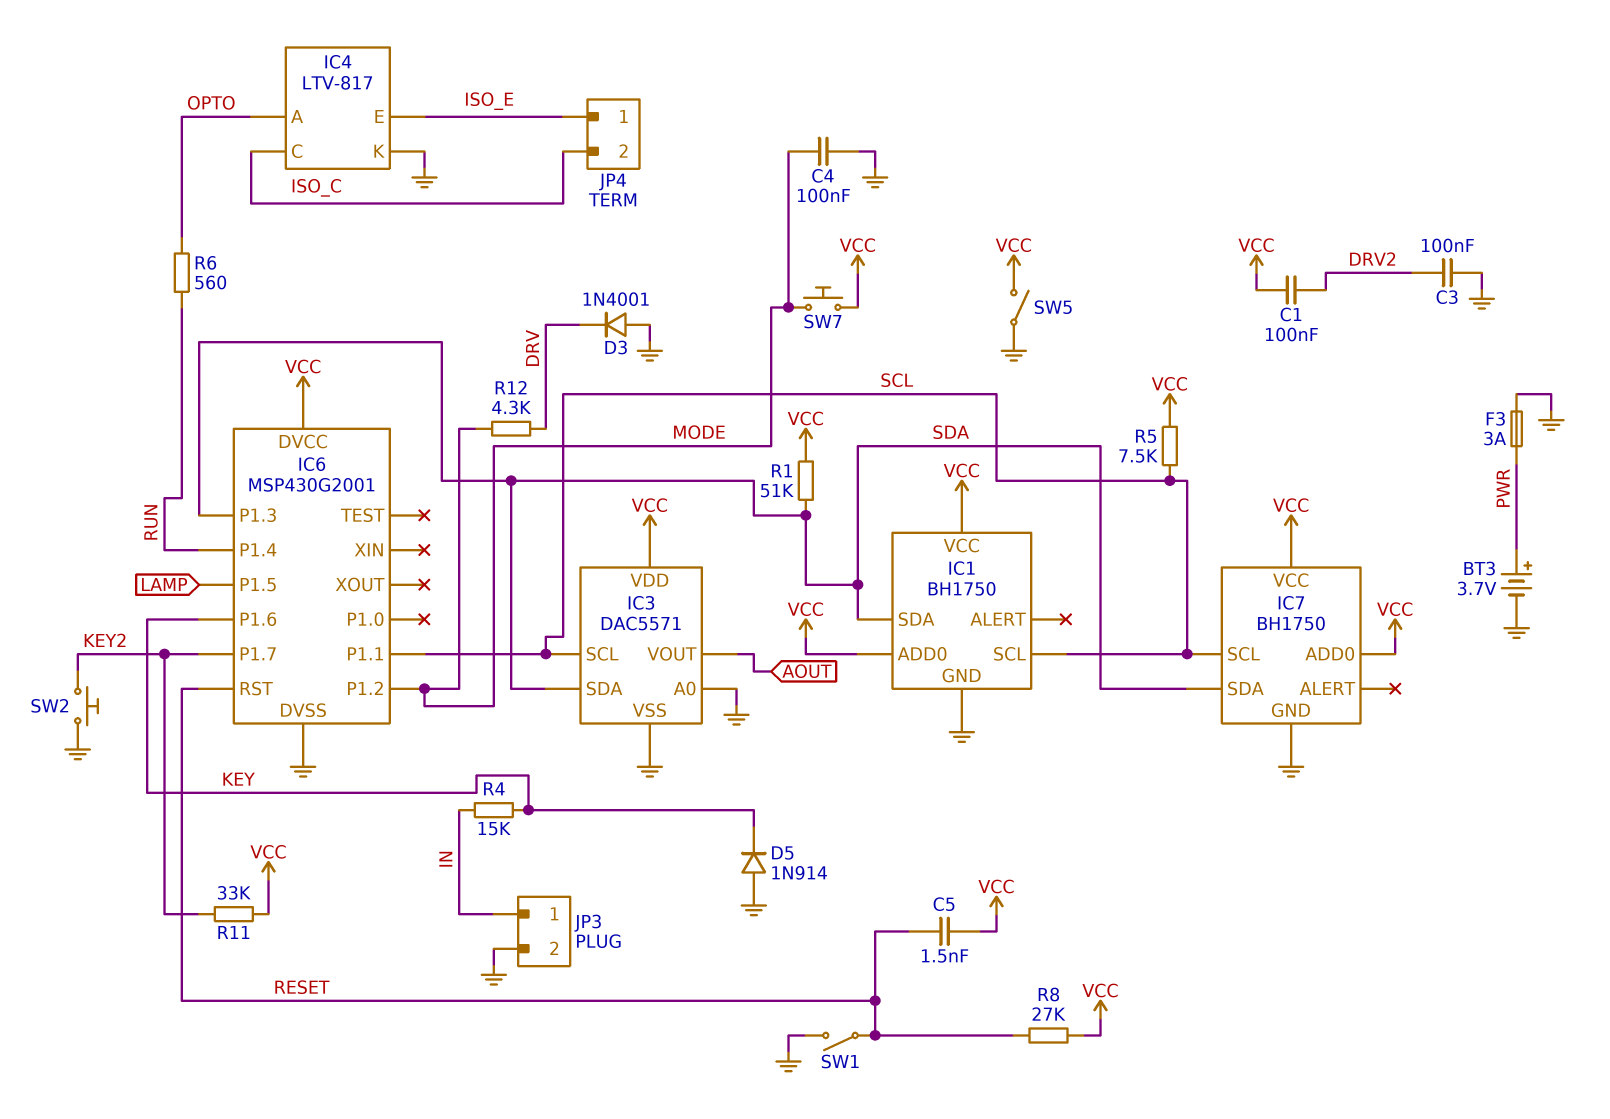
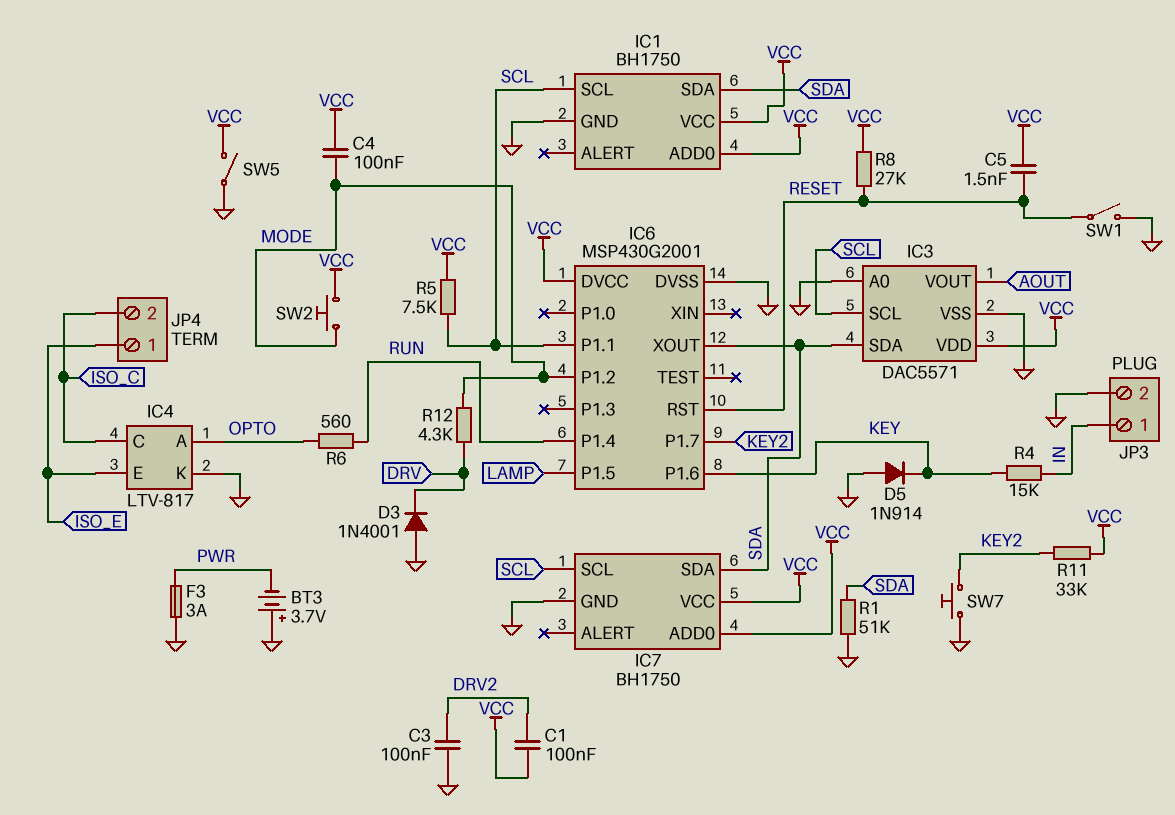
BT3: 3.7V (plus PWR, minus GND) -> 3.7V (plus GND, minus PWR)
C4: 100nF (GND, MODE) -> 100nF (MODE, VCC)
IC6 pin P1.3: SDA -> none
IC6 pin XOUT: none -> SDA
R1: 51k (SDA, VCC) -> 51k (GND, SDA)
SW2: button (GND, KEY2) -> button (MODE, VCC)
SW7: button (MODE, VCC) -> button (GND, KEY2)

